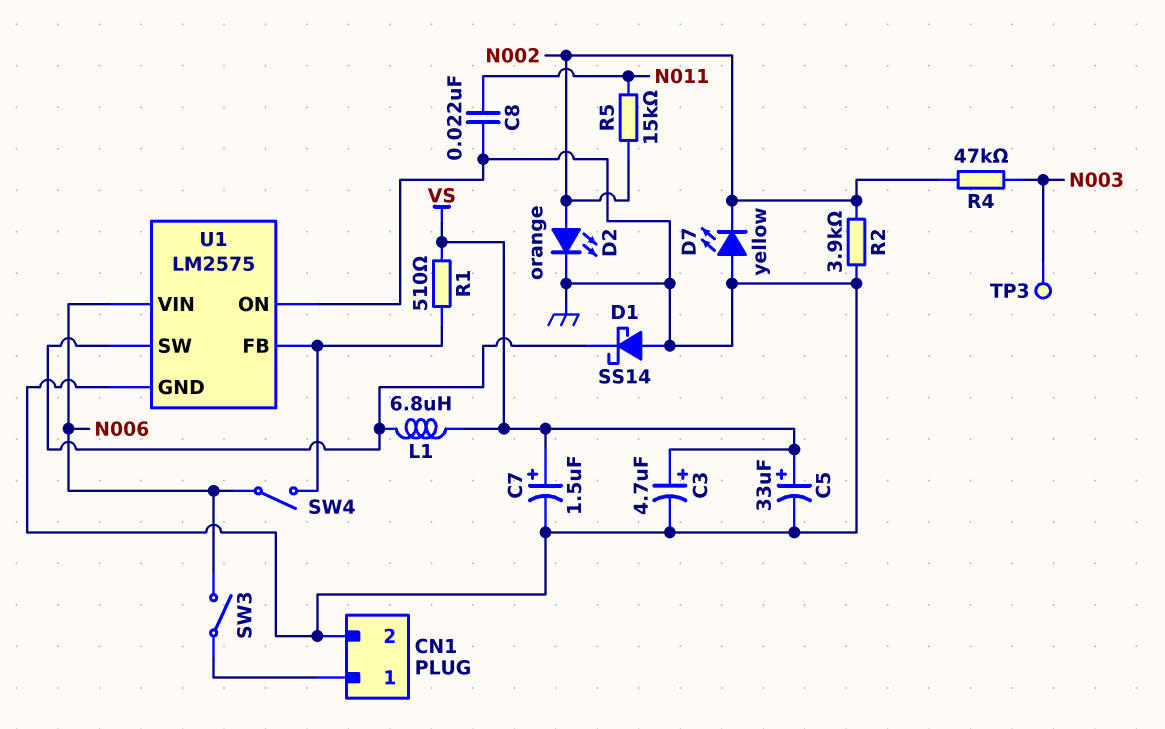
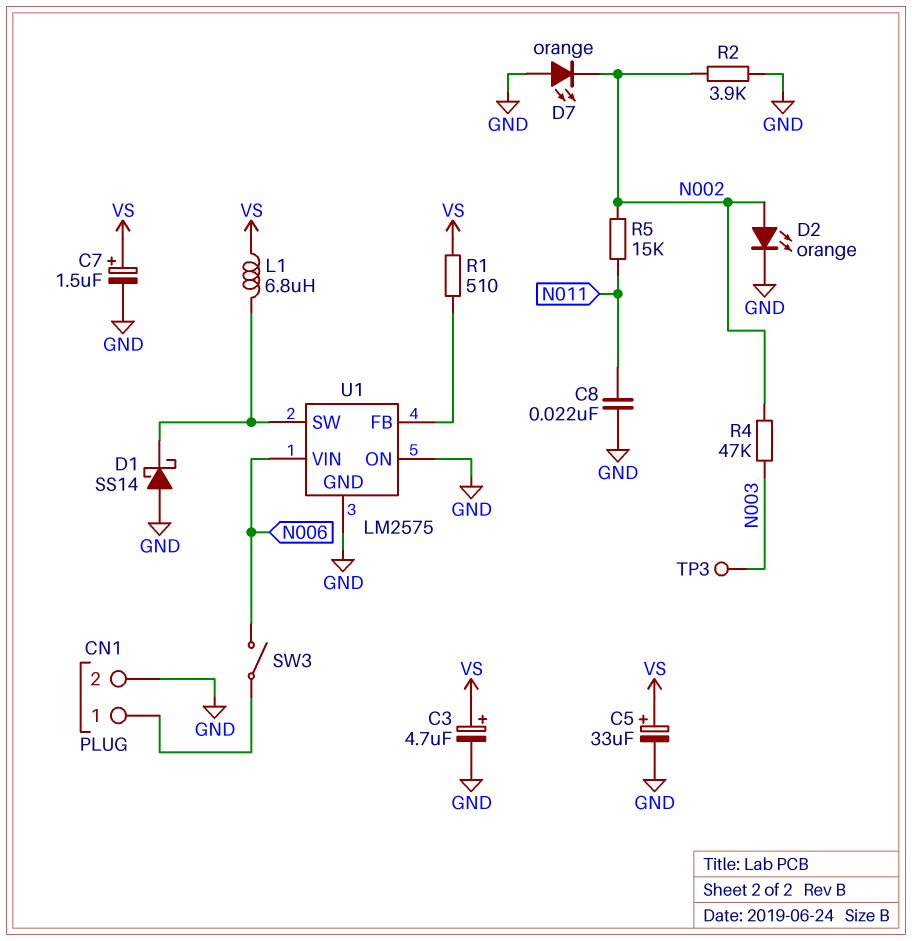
D7: LED yellow (A GND, K N002) -> LED orange (A GND, K N002)
SW4: switch (N006, U1/FB) -> none

